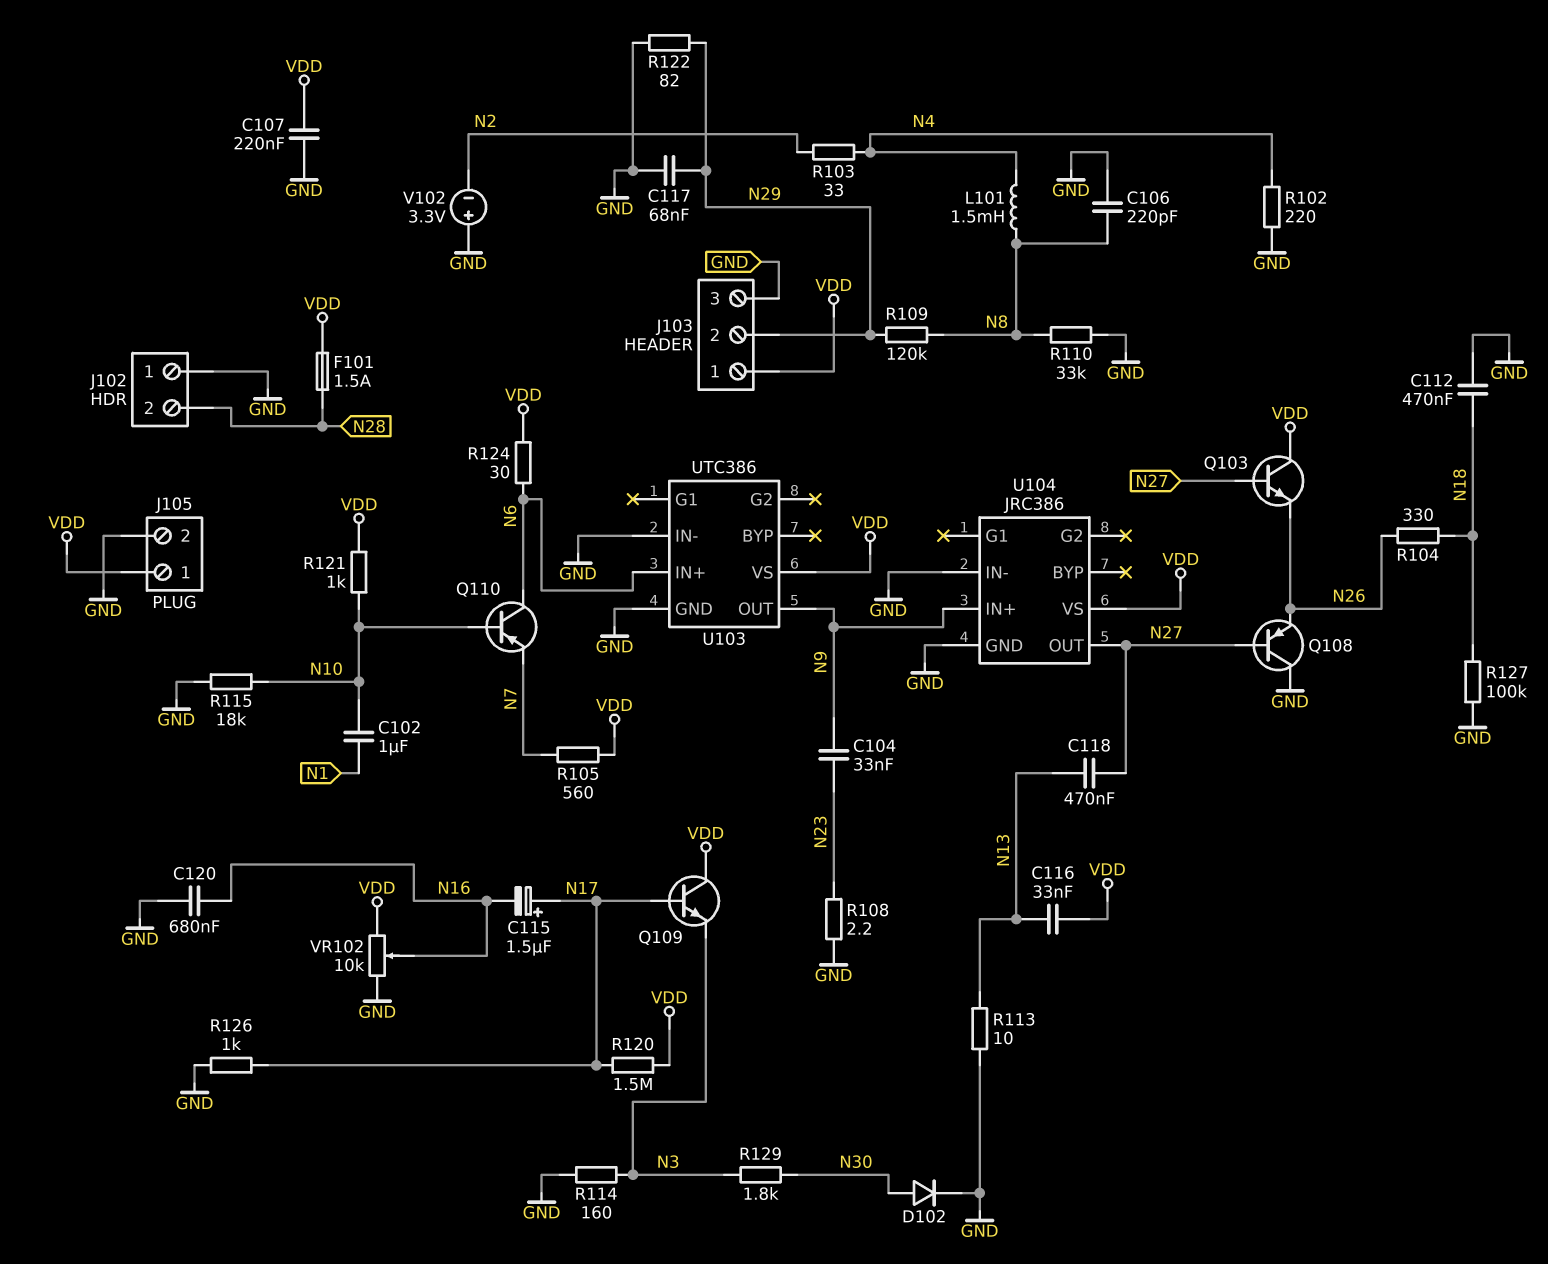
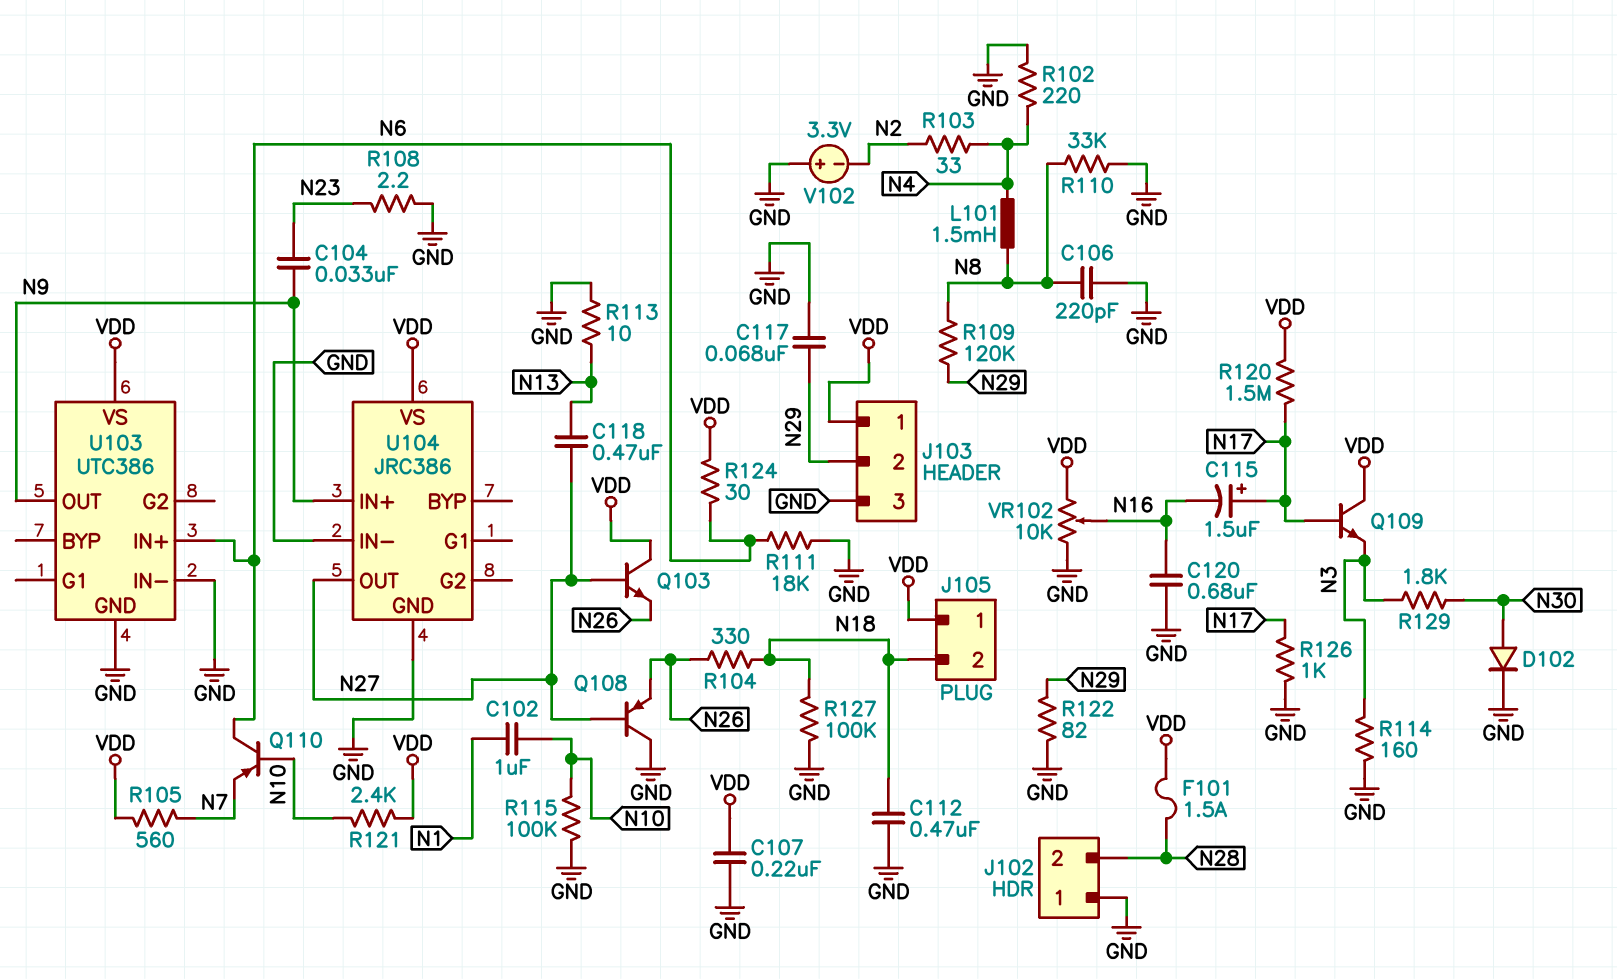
C116: 33nF (N13, VDD) -> none
J105 pin 2: GND -> N18
R111: none -> 18k (GND, N6)
R115: 18k (GND, N10) -> 100k (GND, N10)
R121: 1k (N10, VDD) -> 2.4k (N10, VDD)

